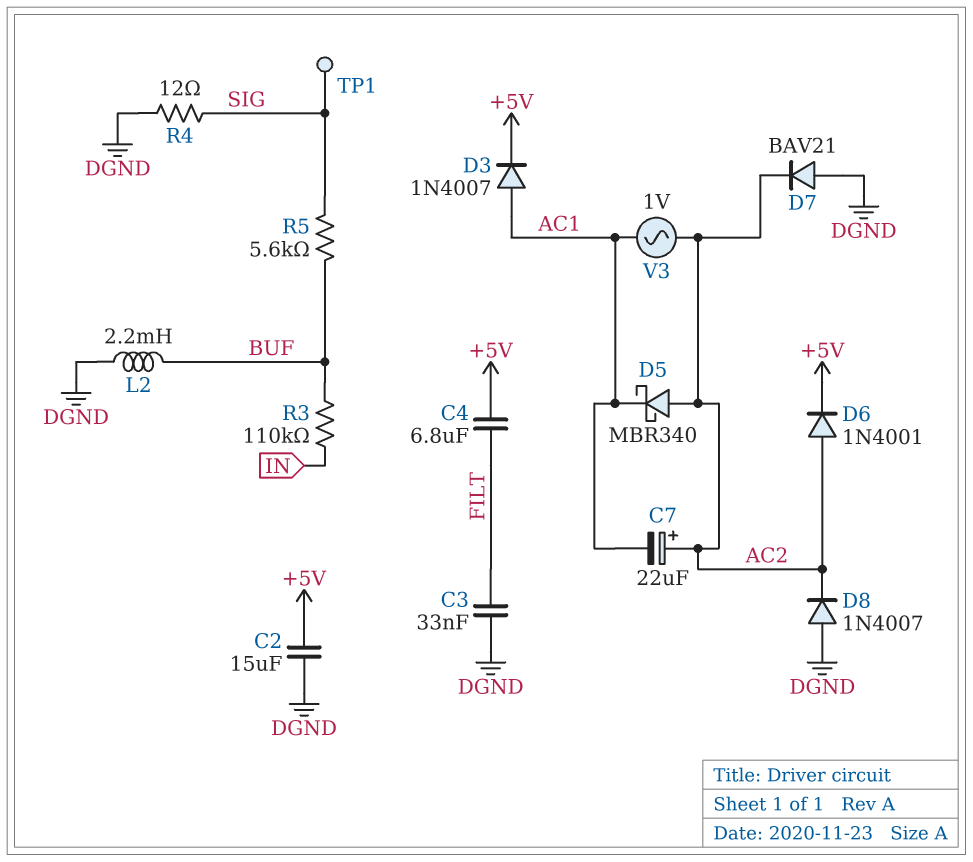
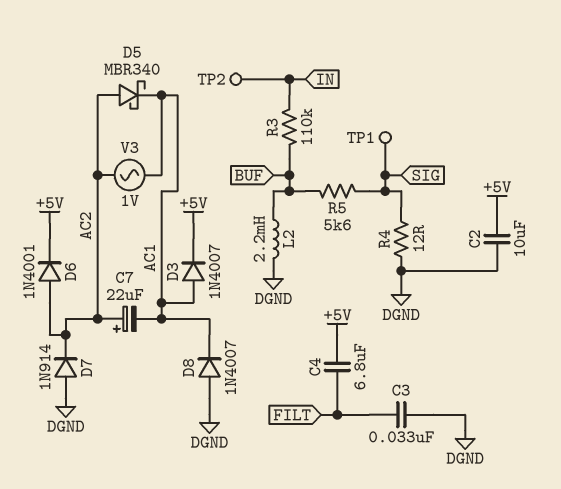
C2: 15uF (+5V, DGND) -> 10uF (+5V, DGND)
D7: diode BAV21 (A DGND, K AC2) -> diode 1N914 (A DGND, K AC2)
D8: diode 1N4007 (A DGND, K AC2) -> diode 1N4007 (A DGND, K AC1)
TP2: none -> test point (IN)

